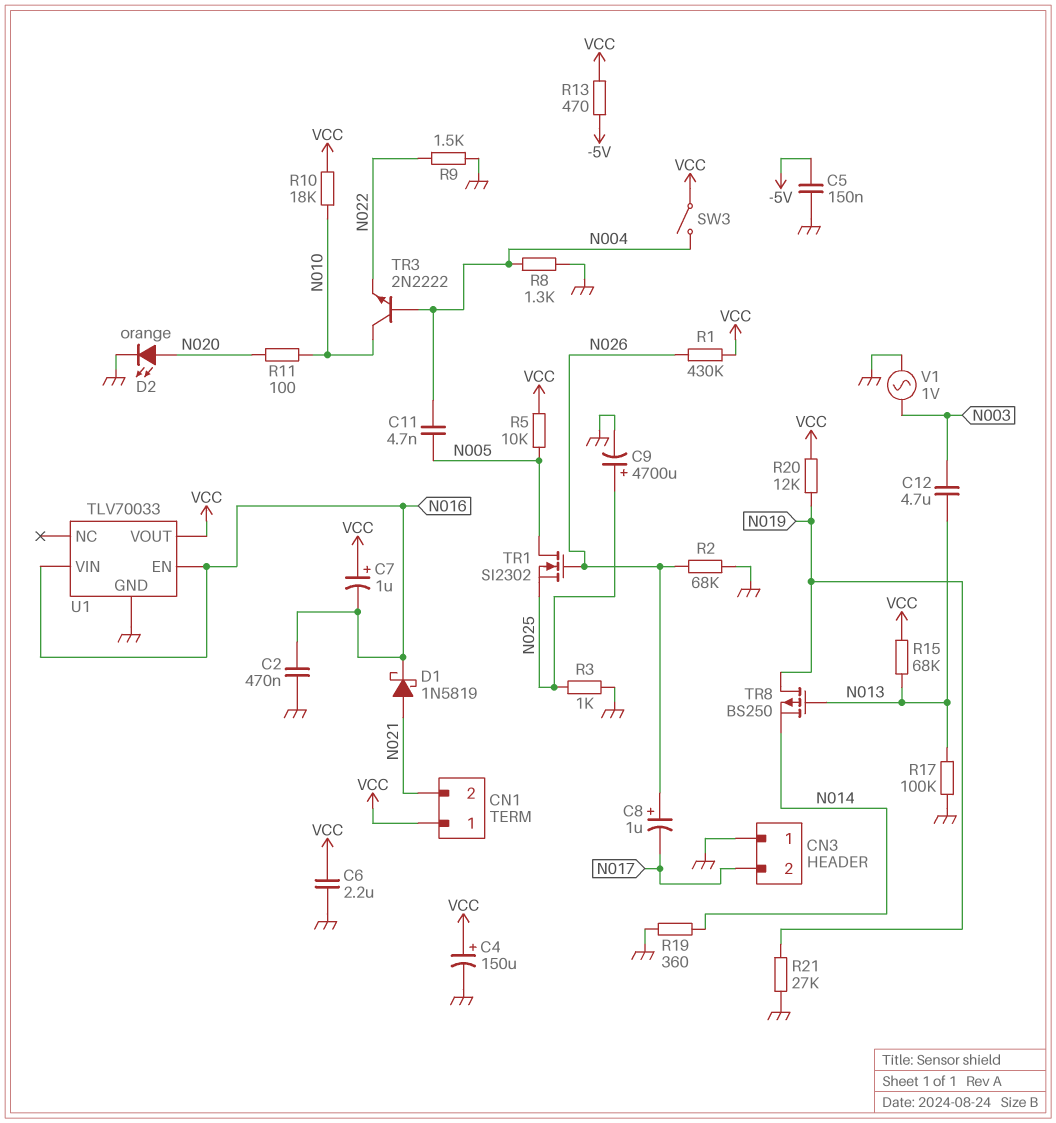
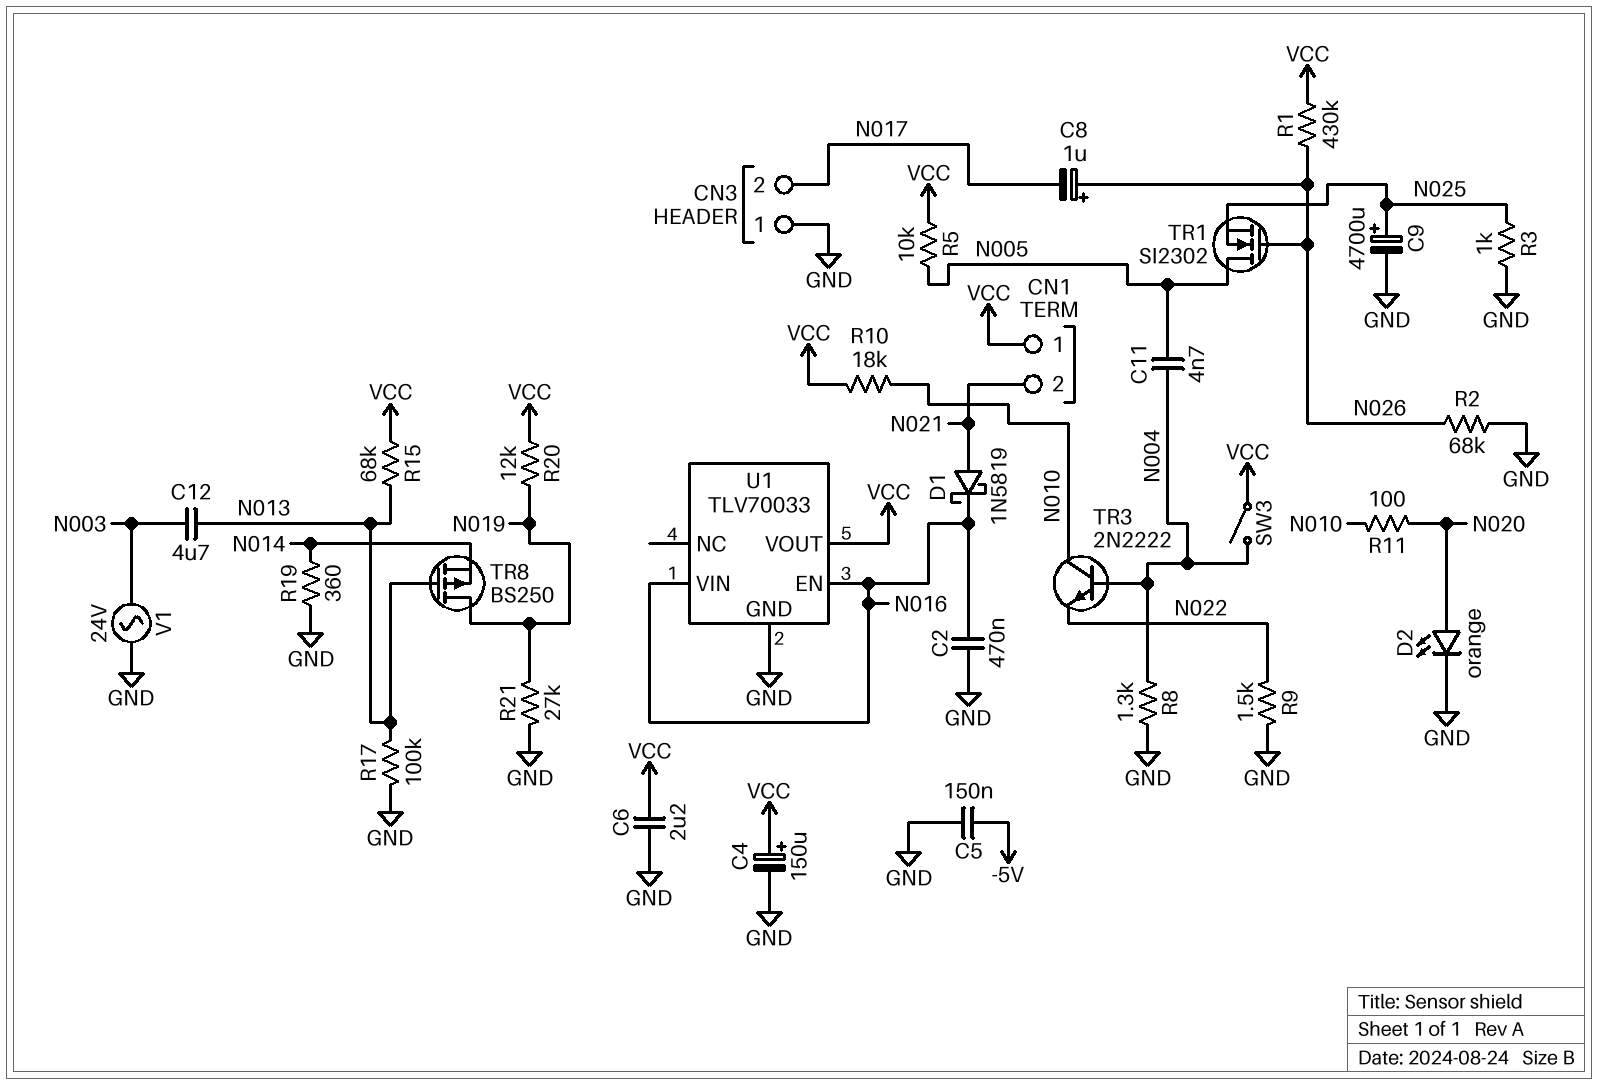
C7: 1uF (plus VCC, minus N016) -> none
R13: 470 (-5V, VCC) -> none
V1: AC 1V (GND, N003) -> AC 24V (GND, N003)

